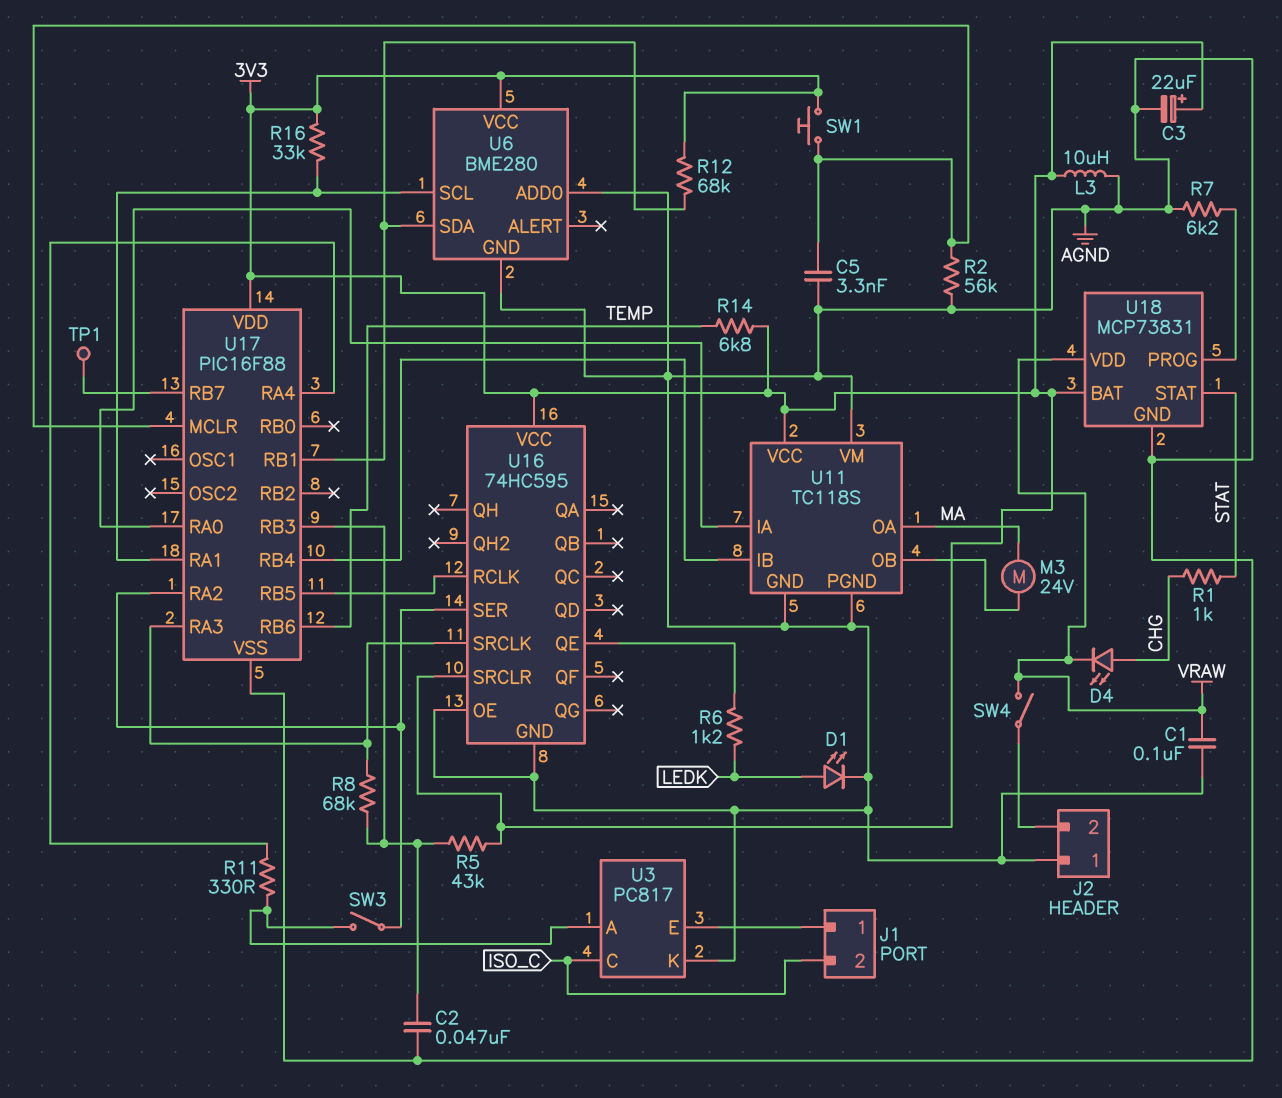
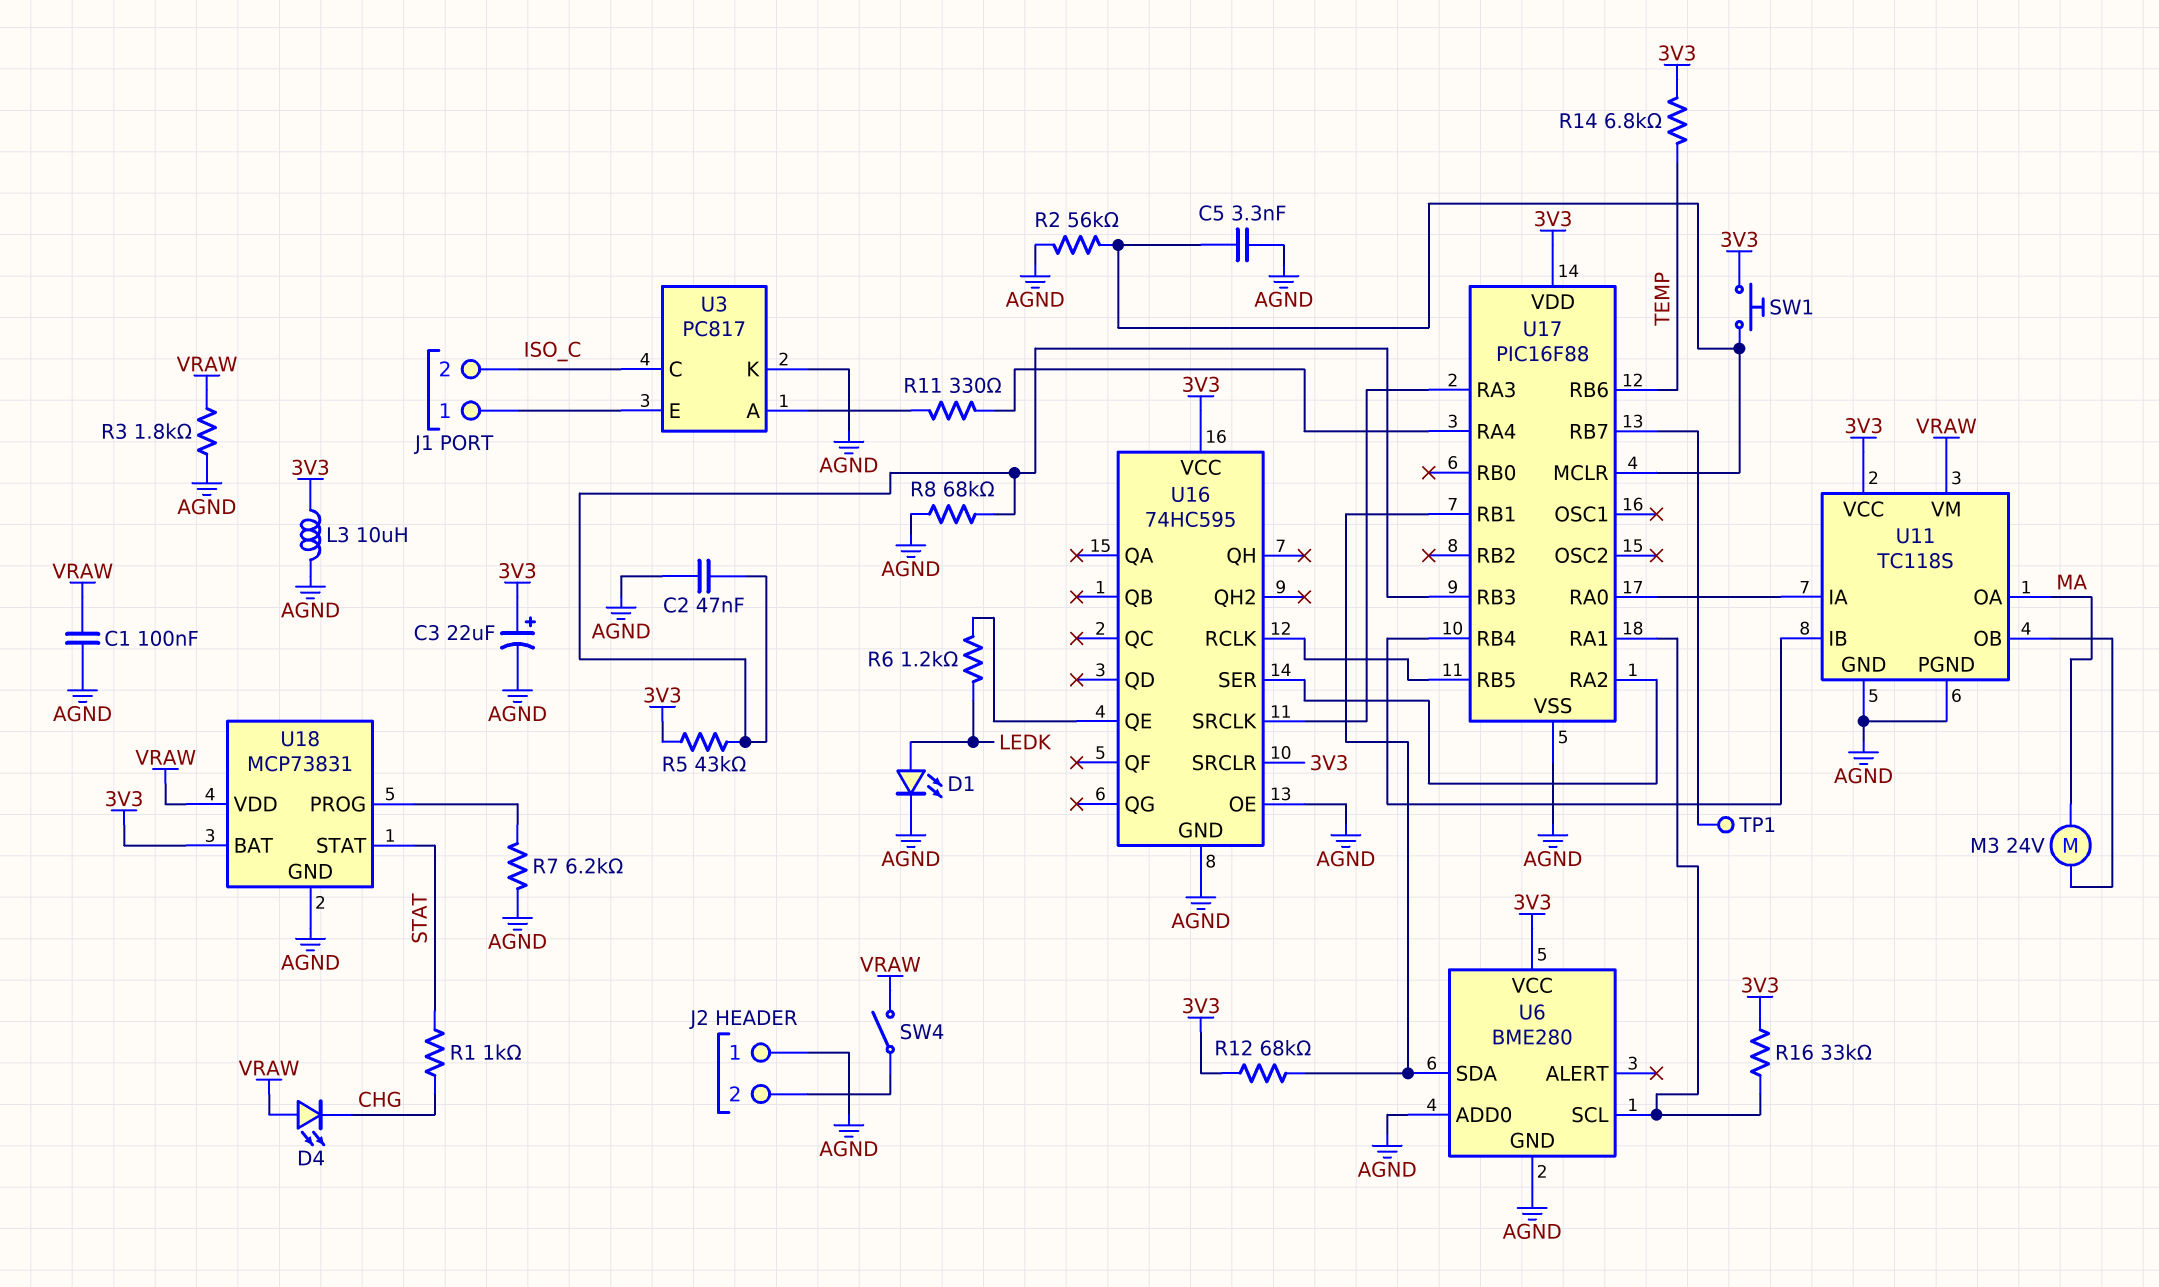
D4: LED (A CHG, K VRAW) -> LED (A VRAW, K CHG)
R3: none -> 1.8k (AGND, VRAW)
R8: 68k (U16/SRCLK, U17/RB3) -> 68k (AGND, U17/RB3)
SW3: switch (U3/A, U16/SER) -> none
U11 pin VM: AGND -> VRAW

